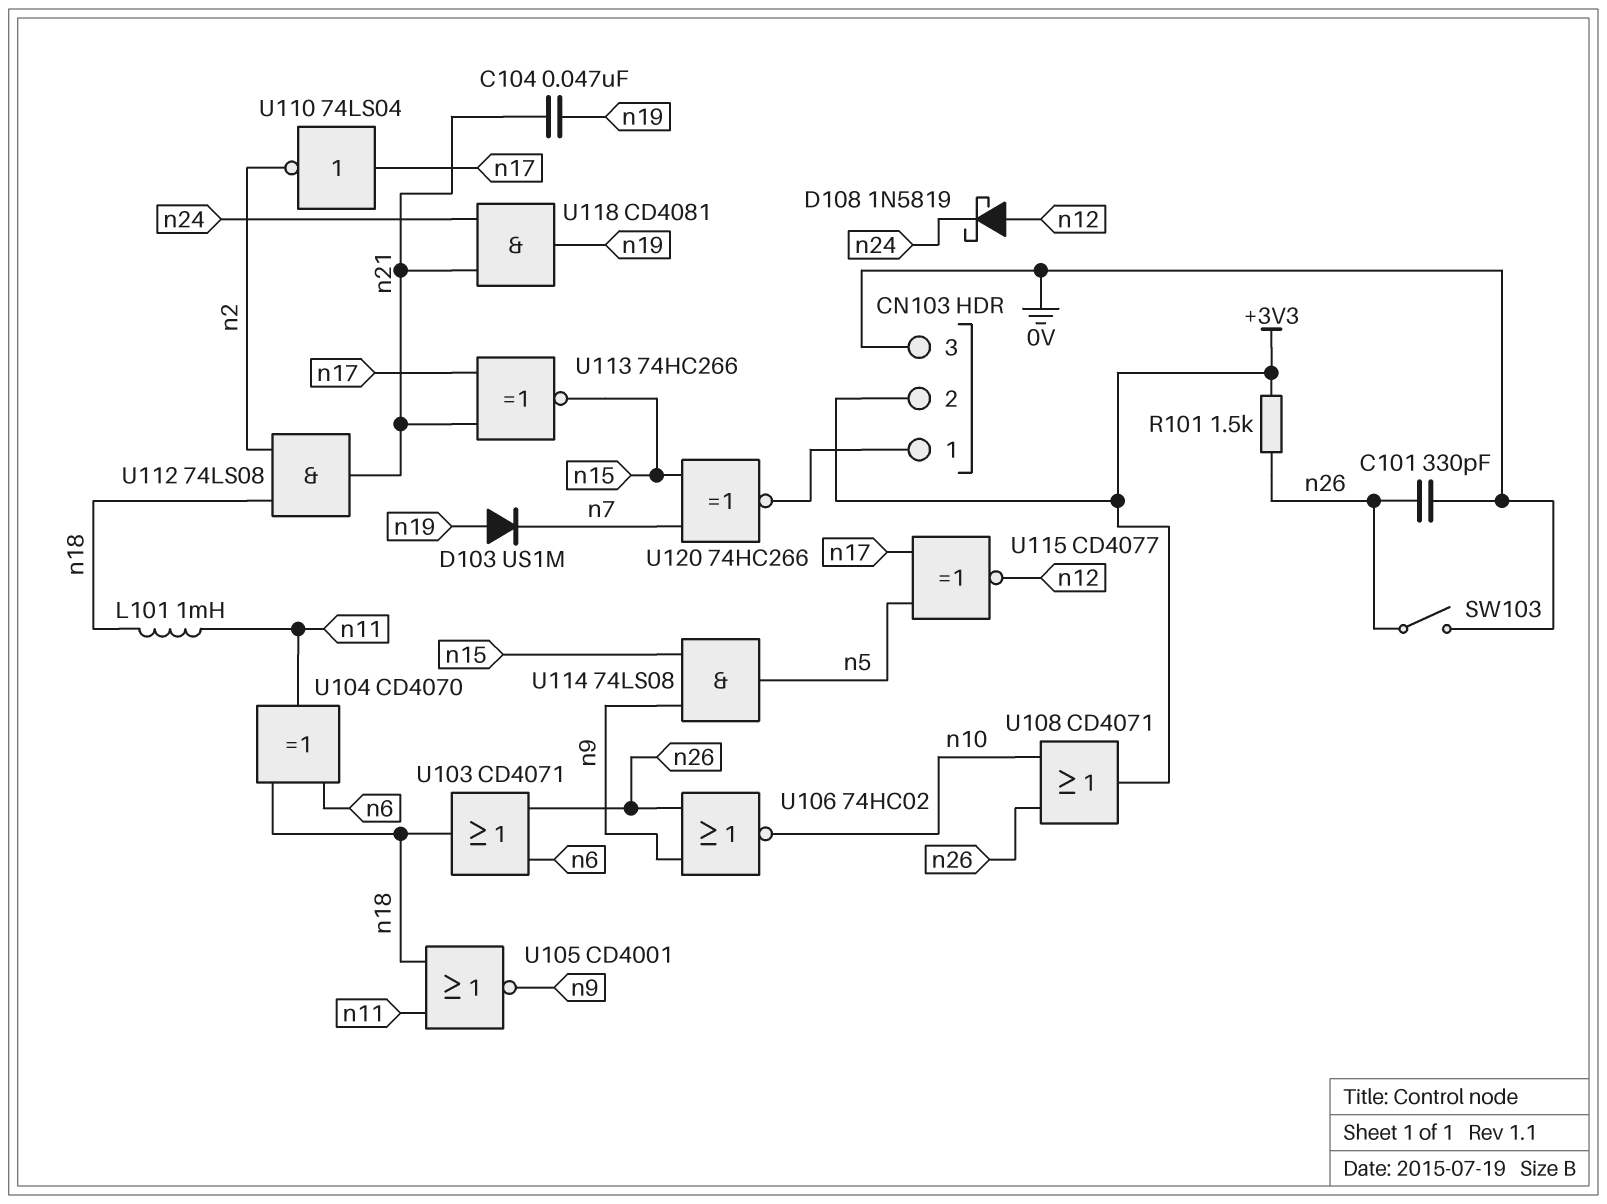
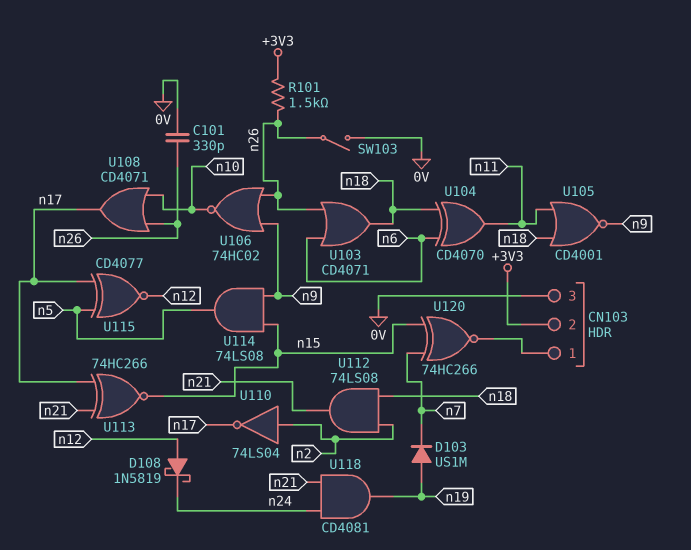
C104: 47nF (n19, n21) -> none
L101: 1mH (n11, n18) -> none
U108: OR CD4071 (in n10, in n26, out +3V3) -> OR CD4071 (in n10, in n26, out n17)
U110: NOT 74LS04 (in n17, out n2) -> NOT 74LS04 (in n2, out n17)

